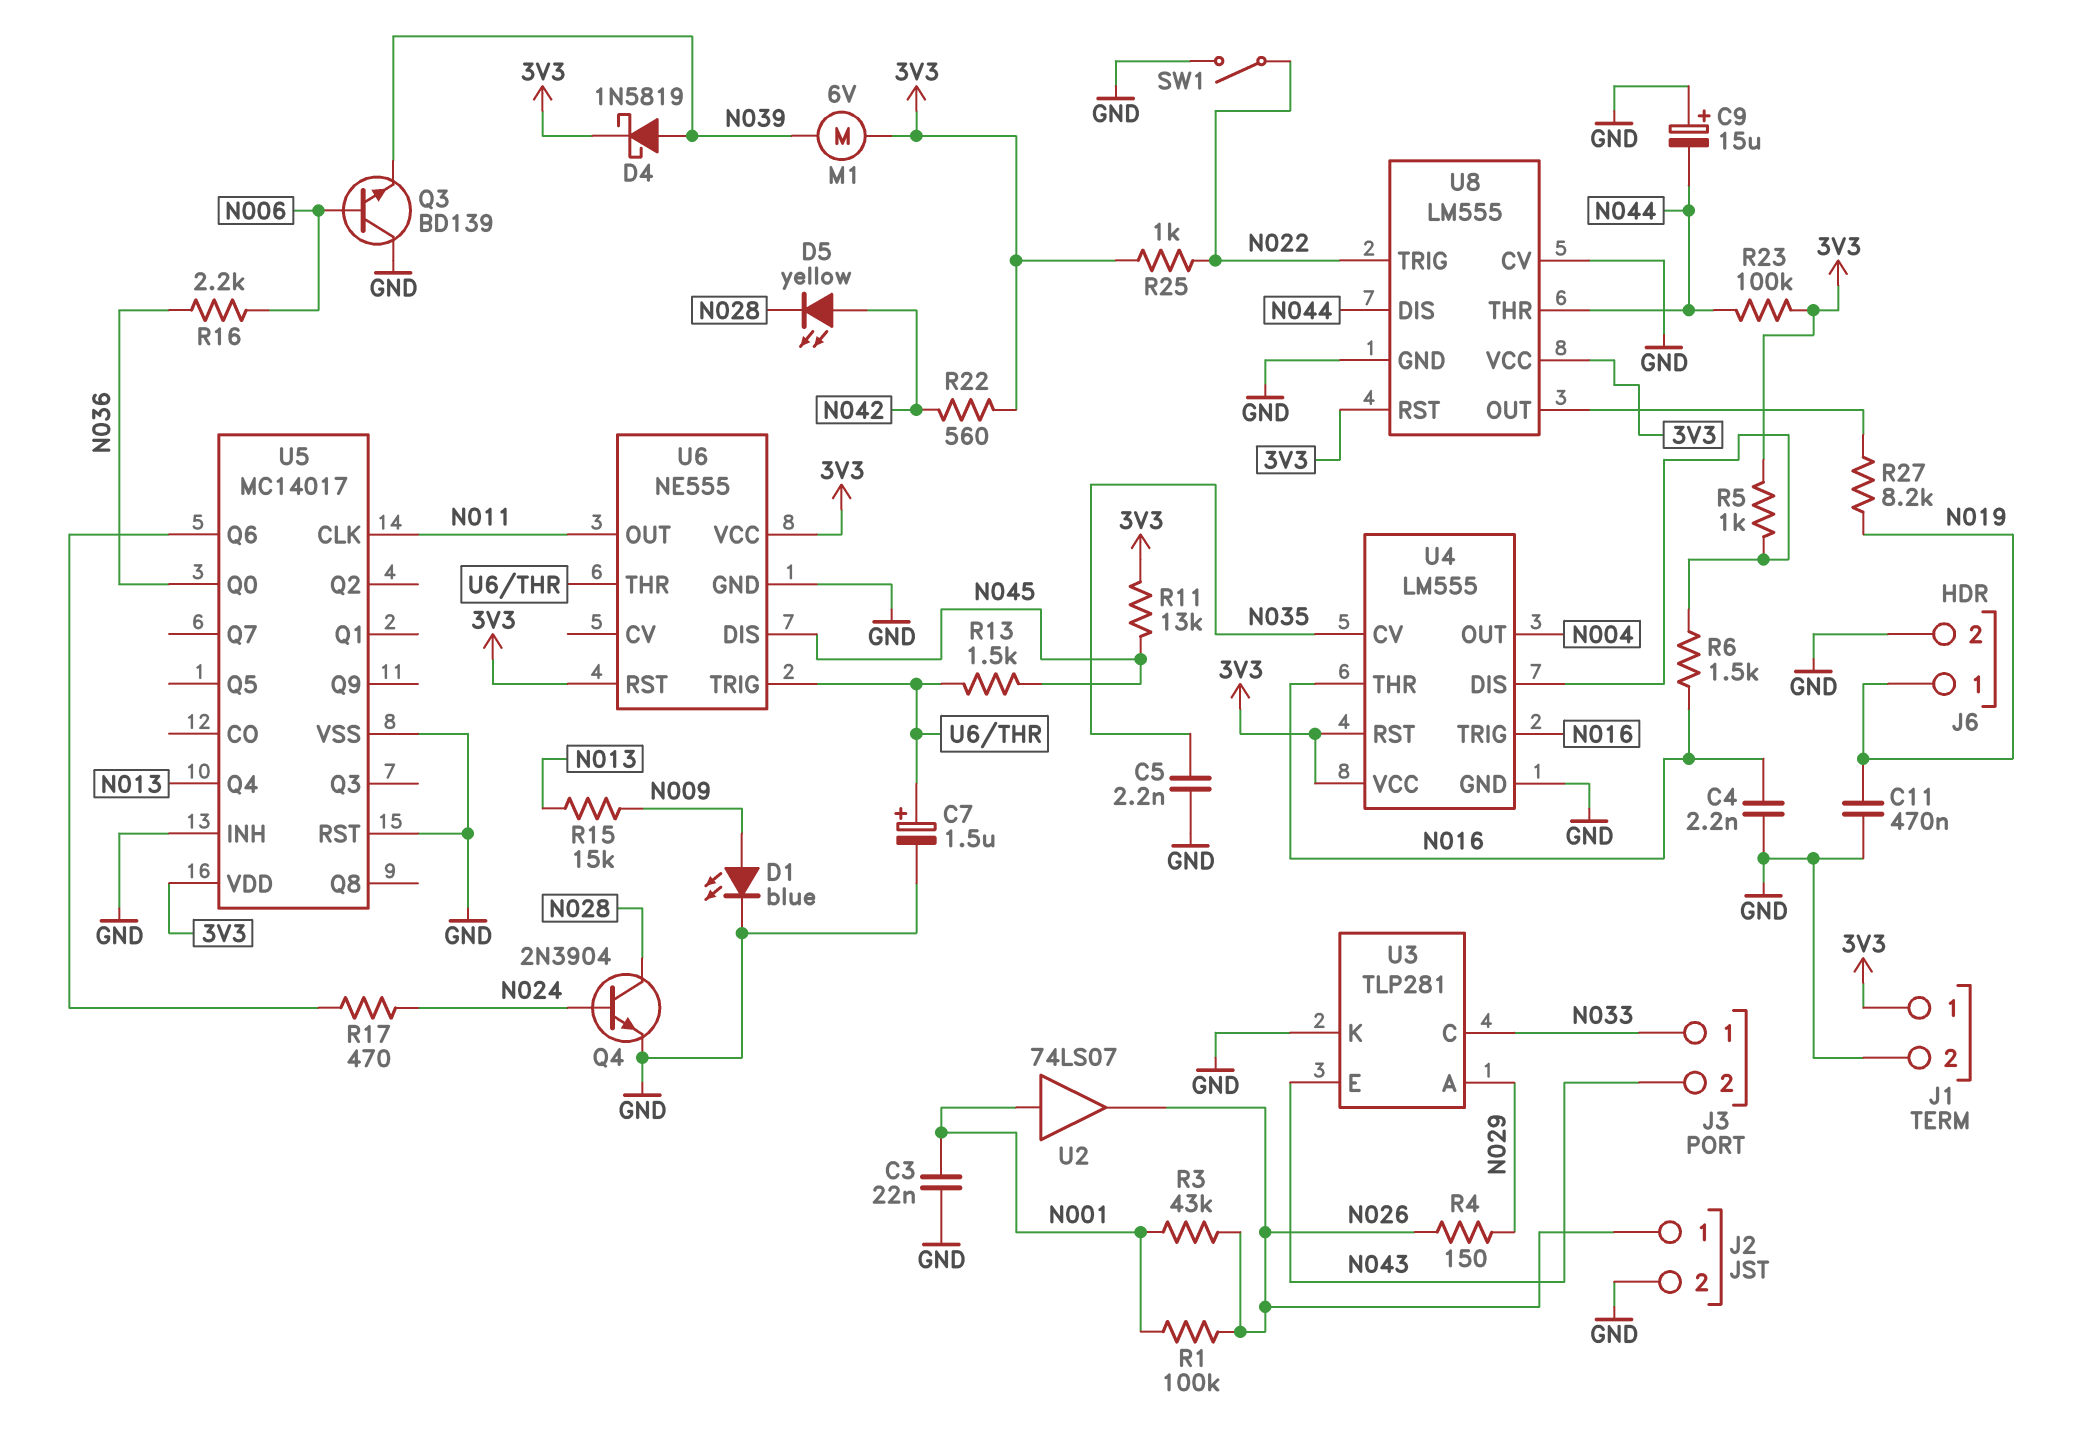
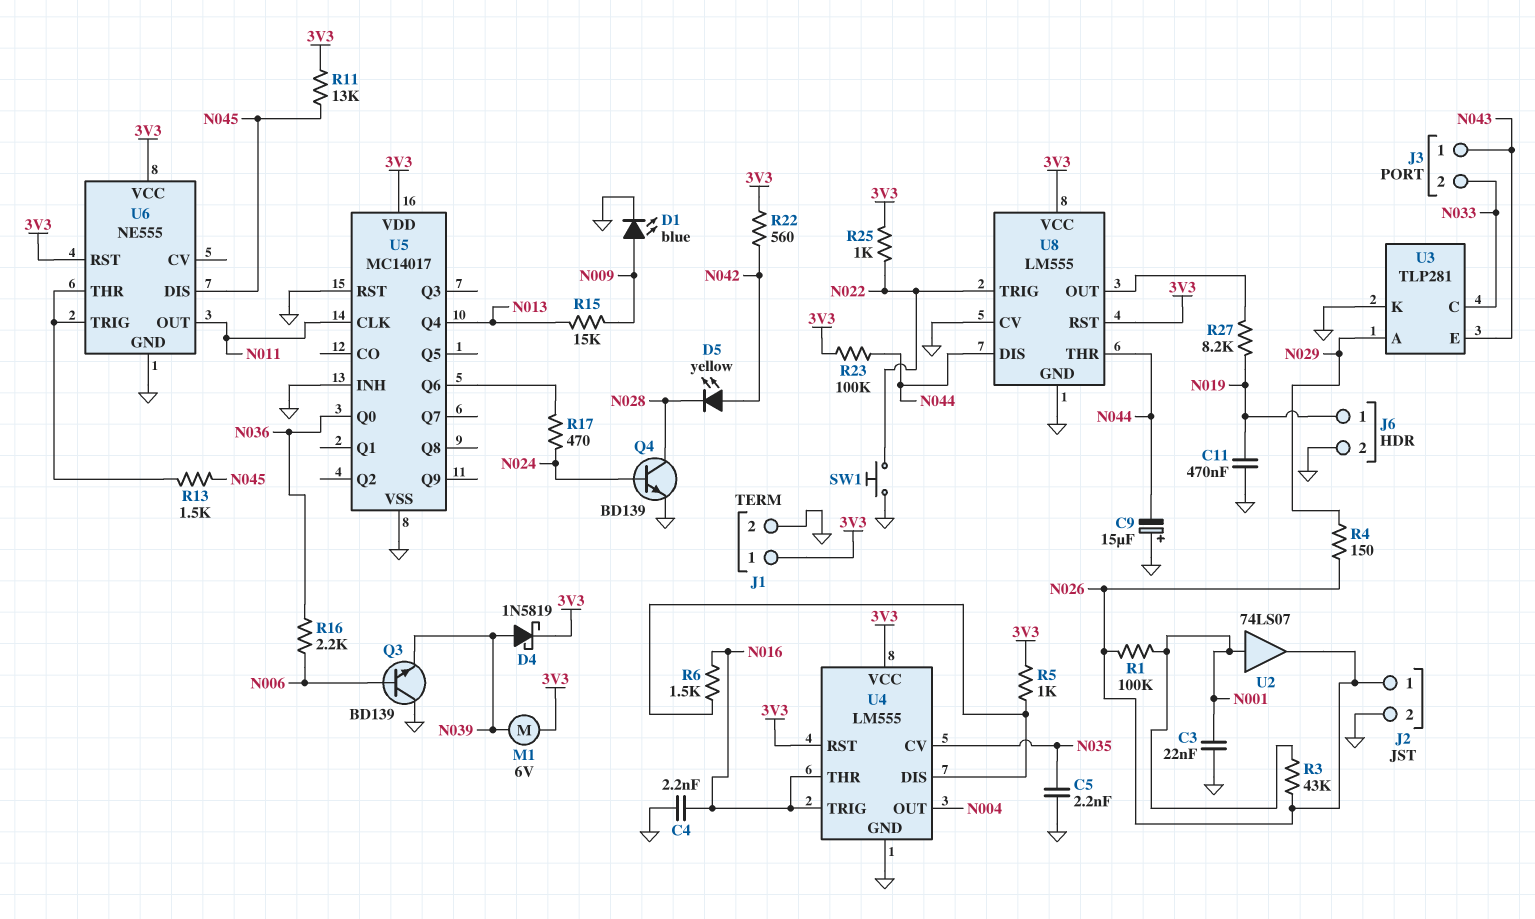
C7: 1.5uF (plus U6/THR, minus GND) -> none
J3 pin 1: N033 -> N043
J3 pin 2: N043 -> N033
Q4: NPN 2N3904 (B N024, C N028, E GND) -> NPN BD139 (B N024, C N028, E GND)
SW1: switch (GND, N022) -> button (GND, N022)

